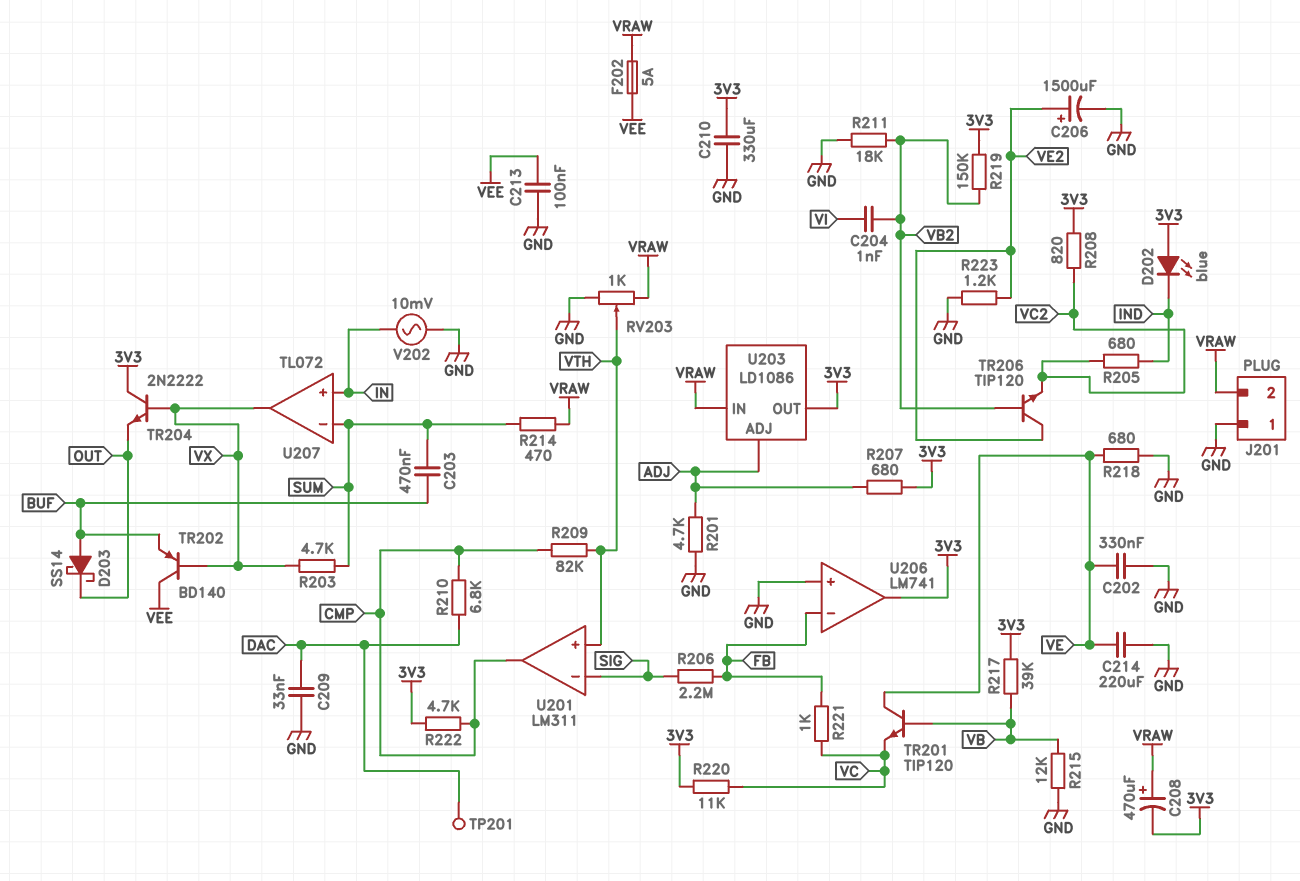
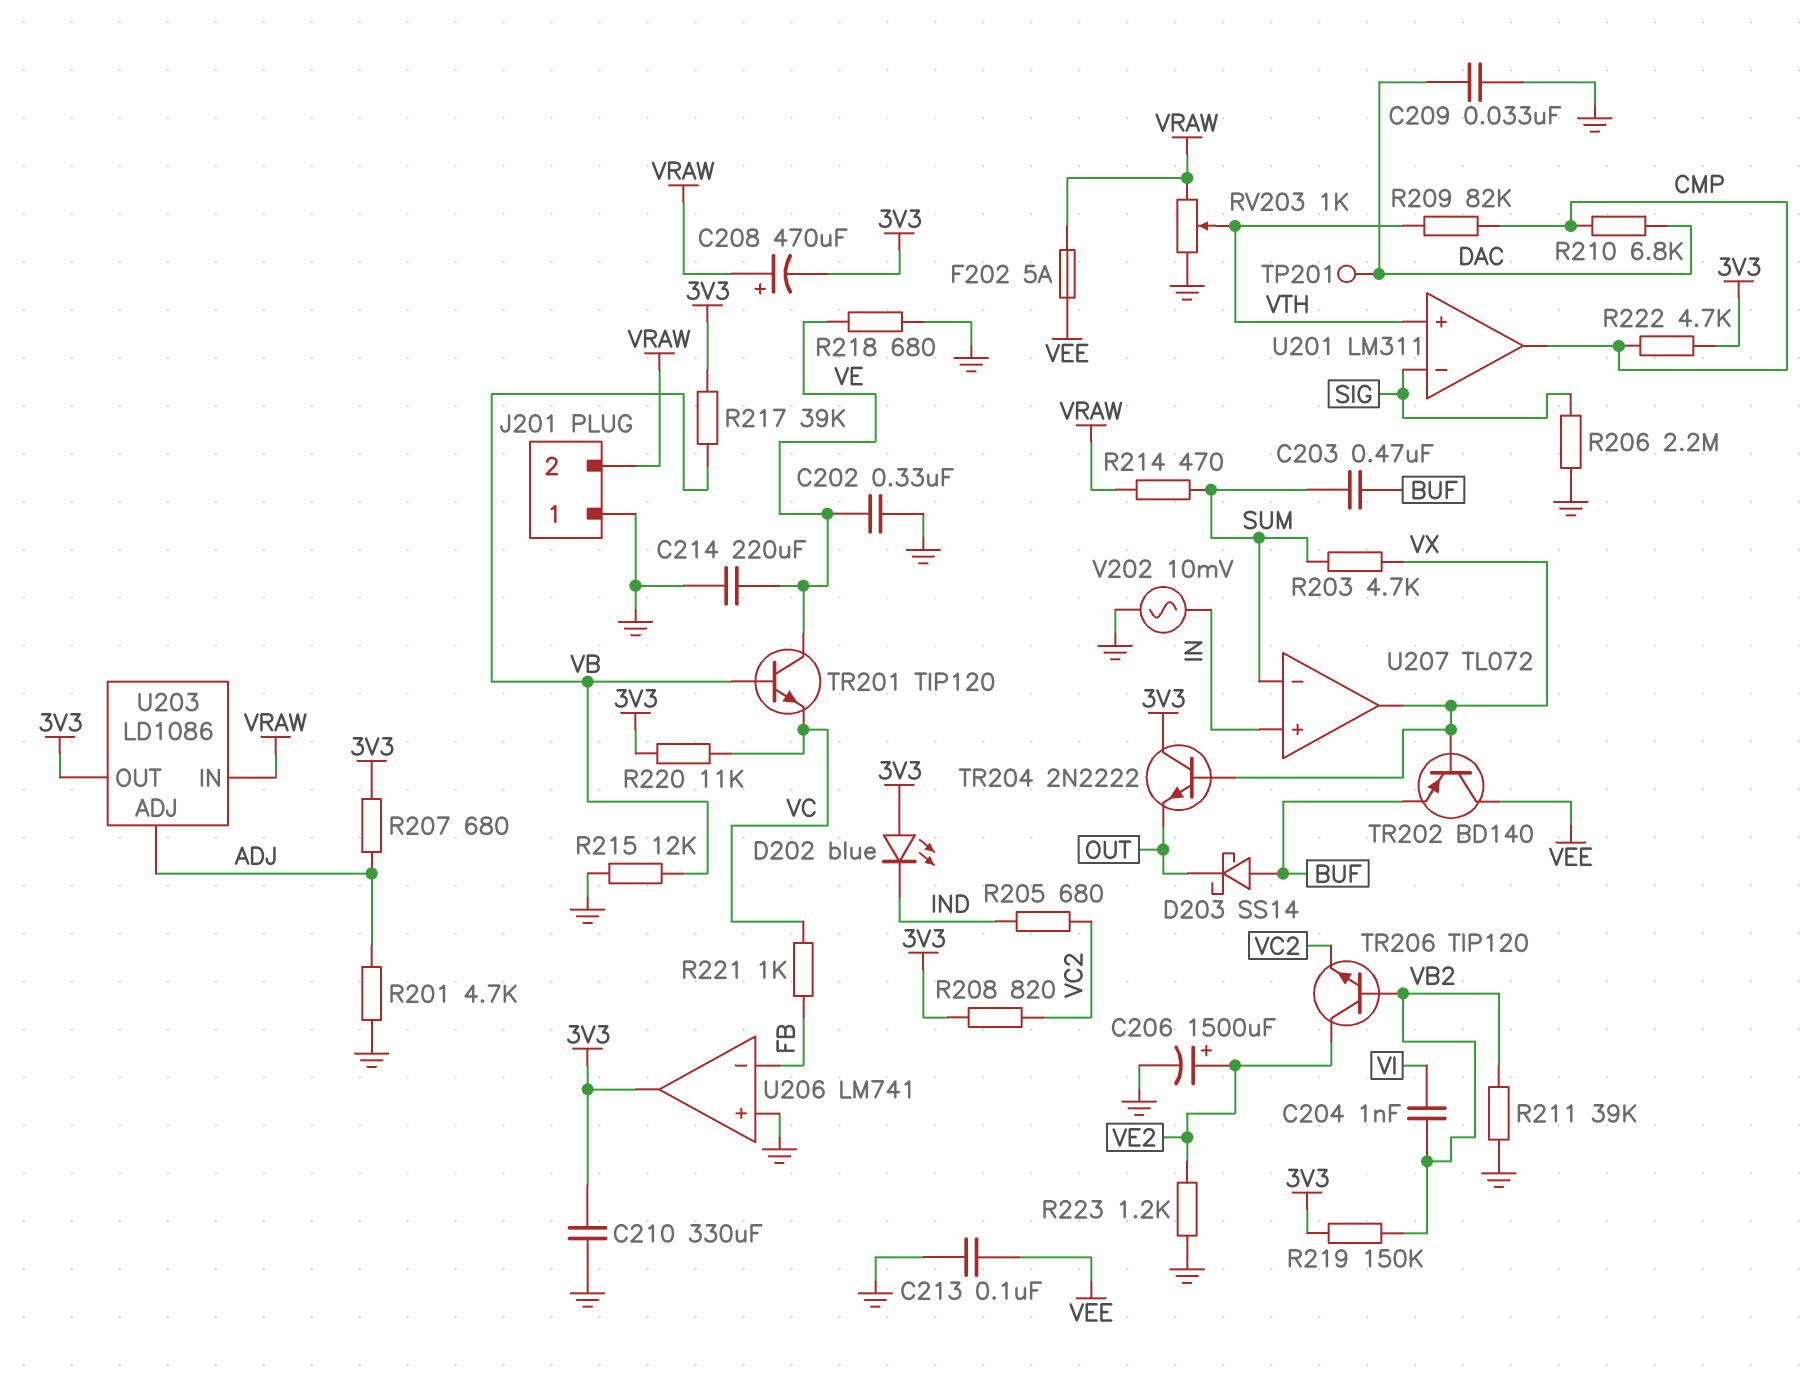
R206: 2.2M (FB, SIG) -> 2.2M (GND, SIG)
R211: 18k (GND, VB2) -> 39k (GND, VB2)

